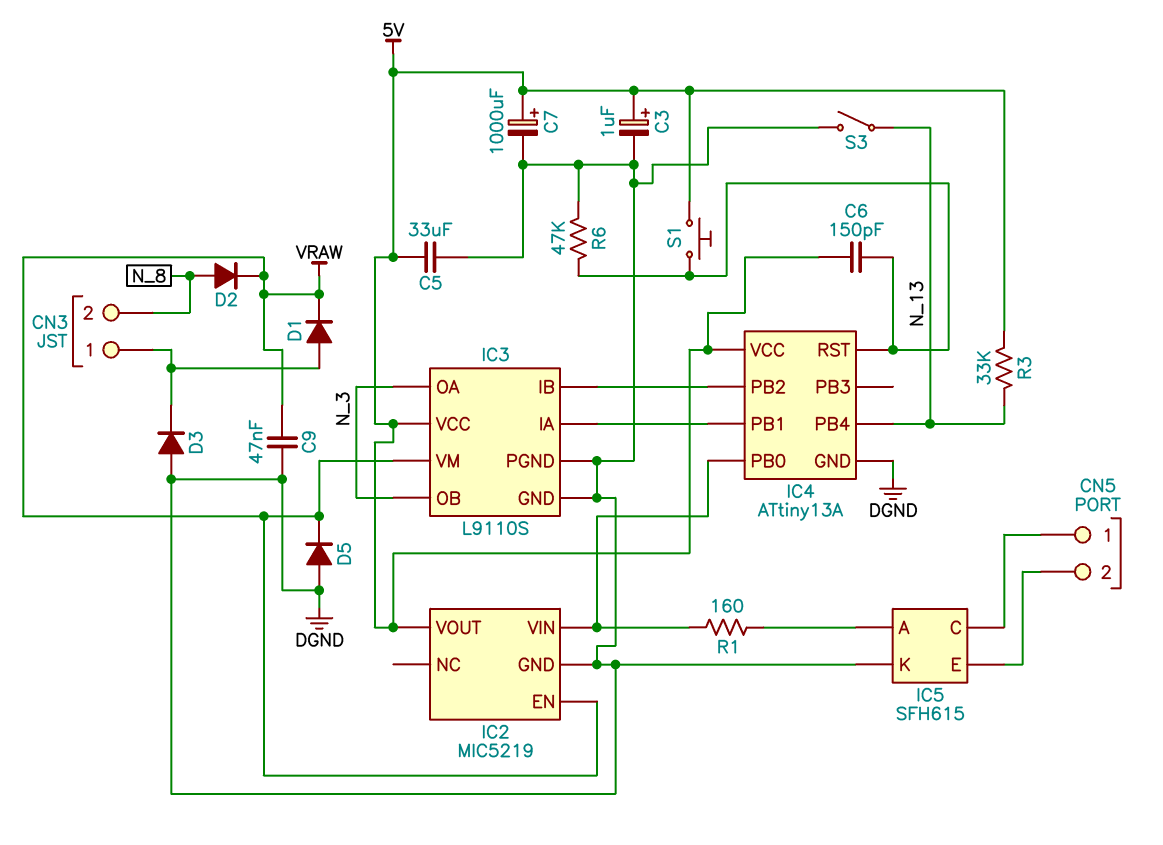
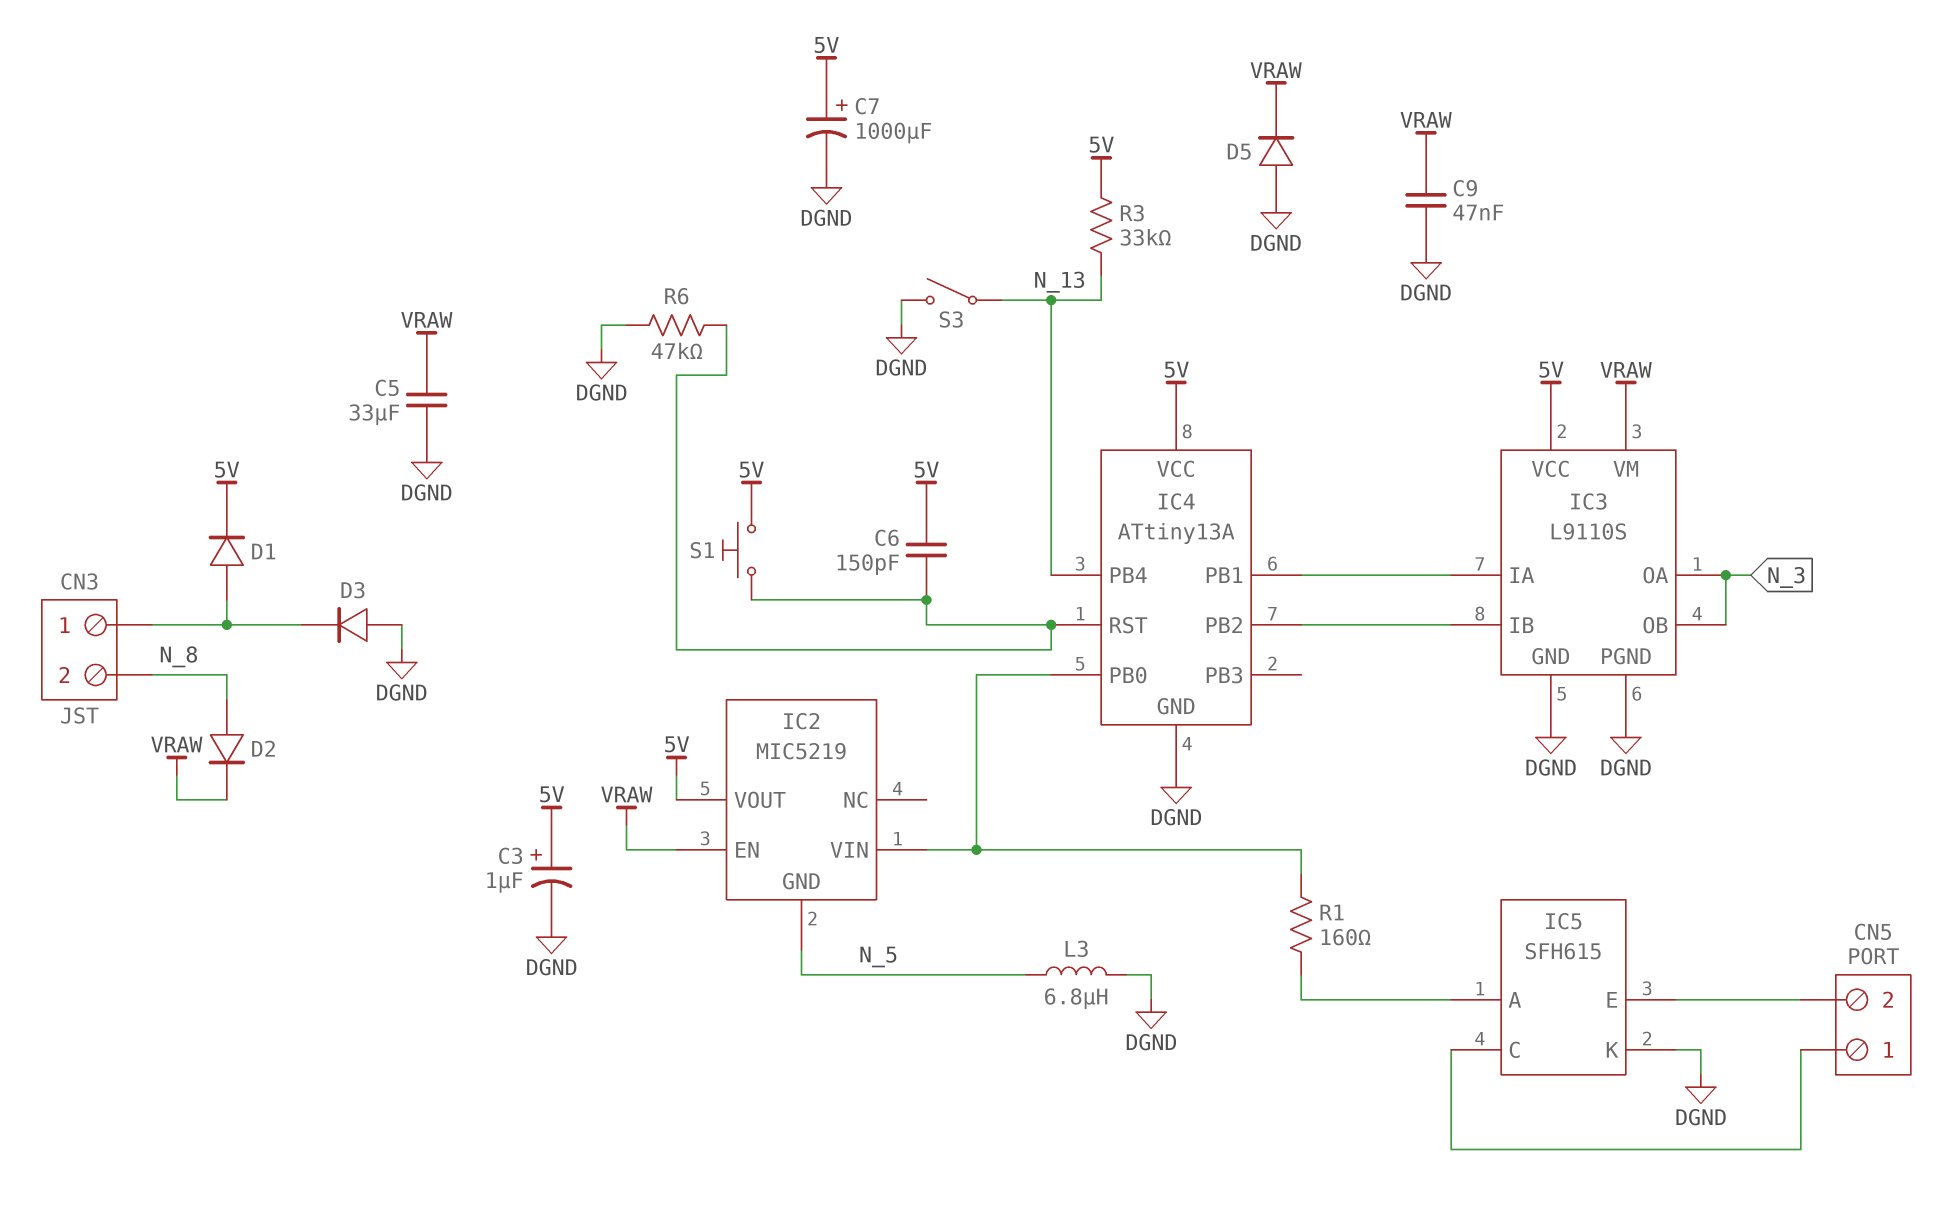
C5: 33uF (5V, DGND) -> 33uF (DGND, VRAW)
D1: diode (A CN3/1, K VRAW) -> diode (A CN3/1, K 5V)
IC2 pin GND: DGND -> N_5
L3: none -> 6.8uH (DGND, N_5)

